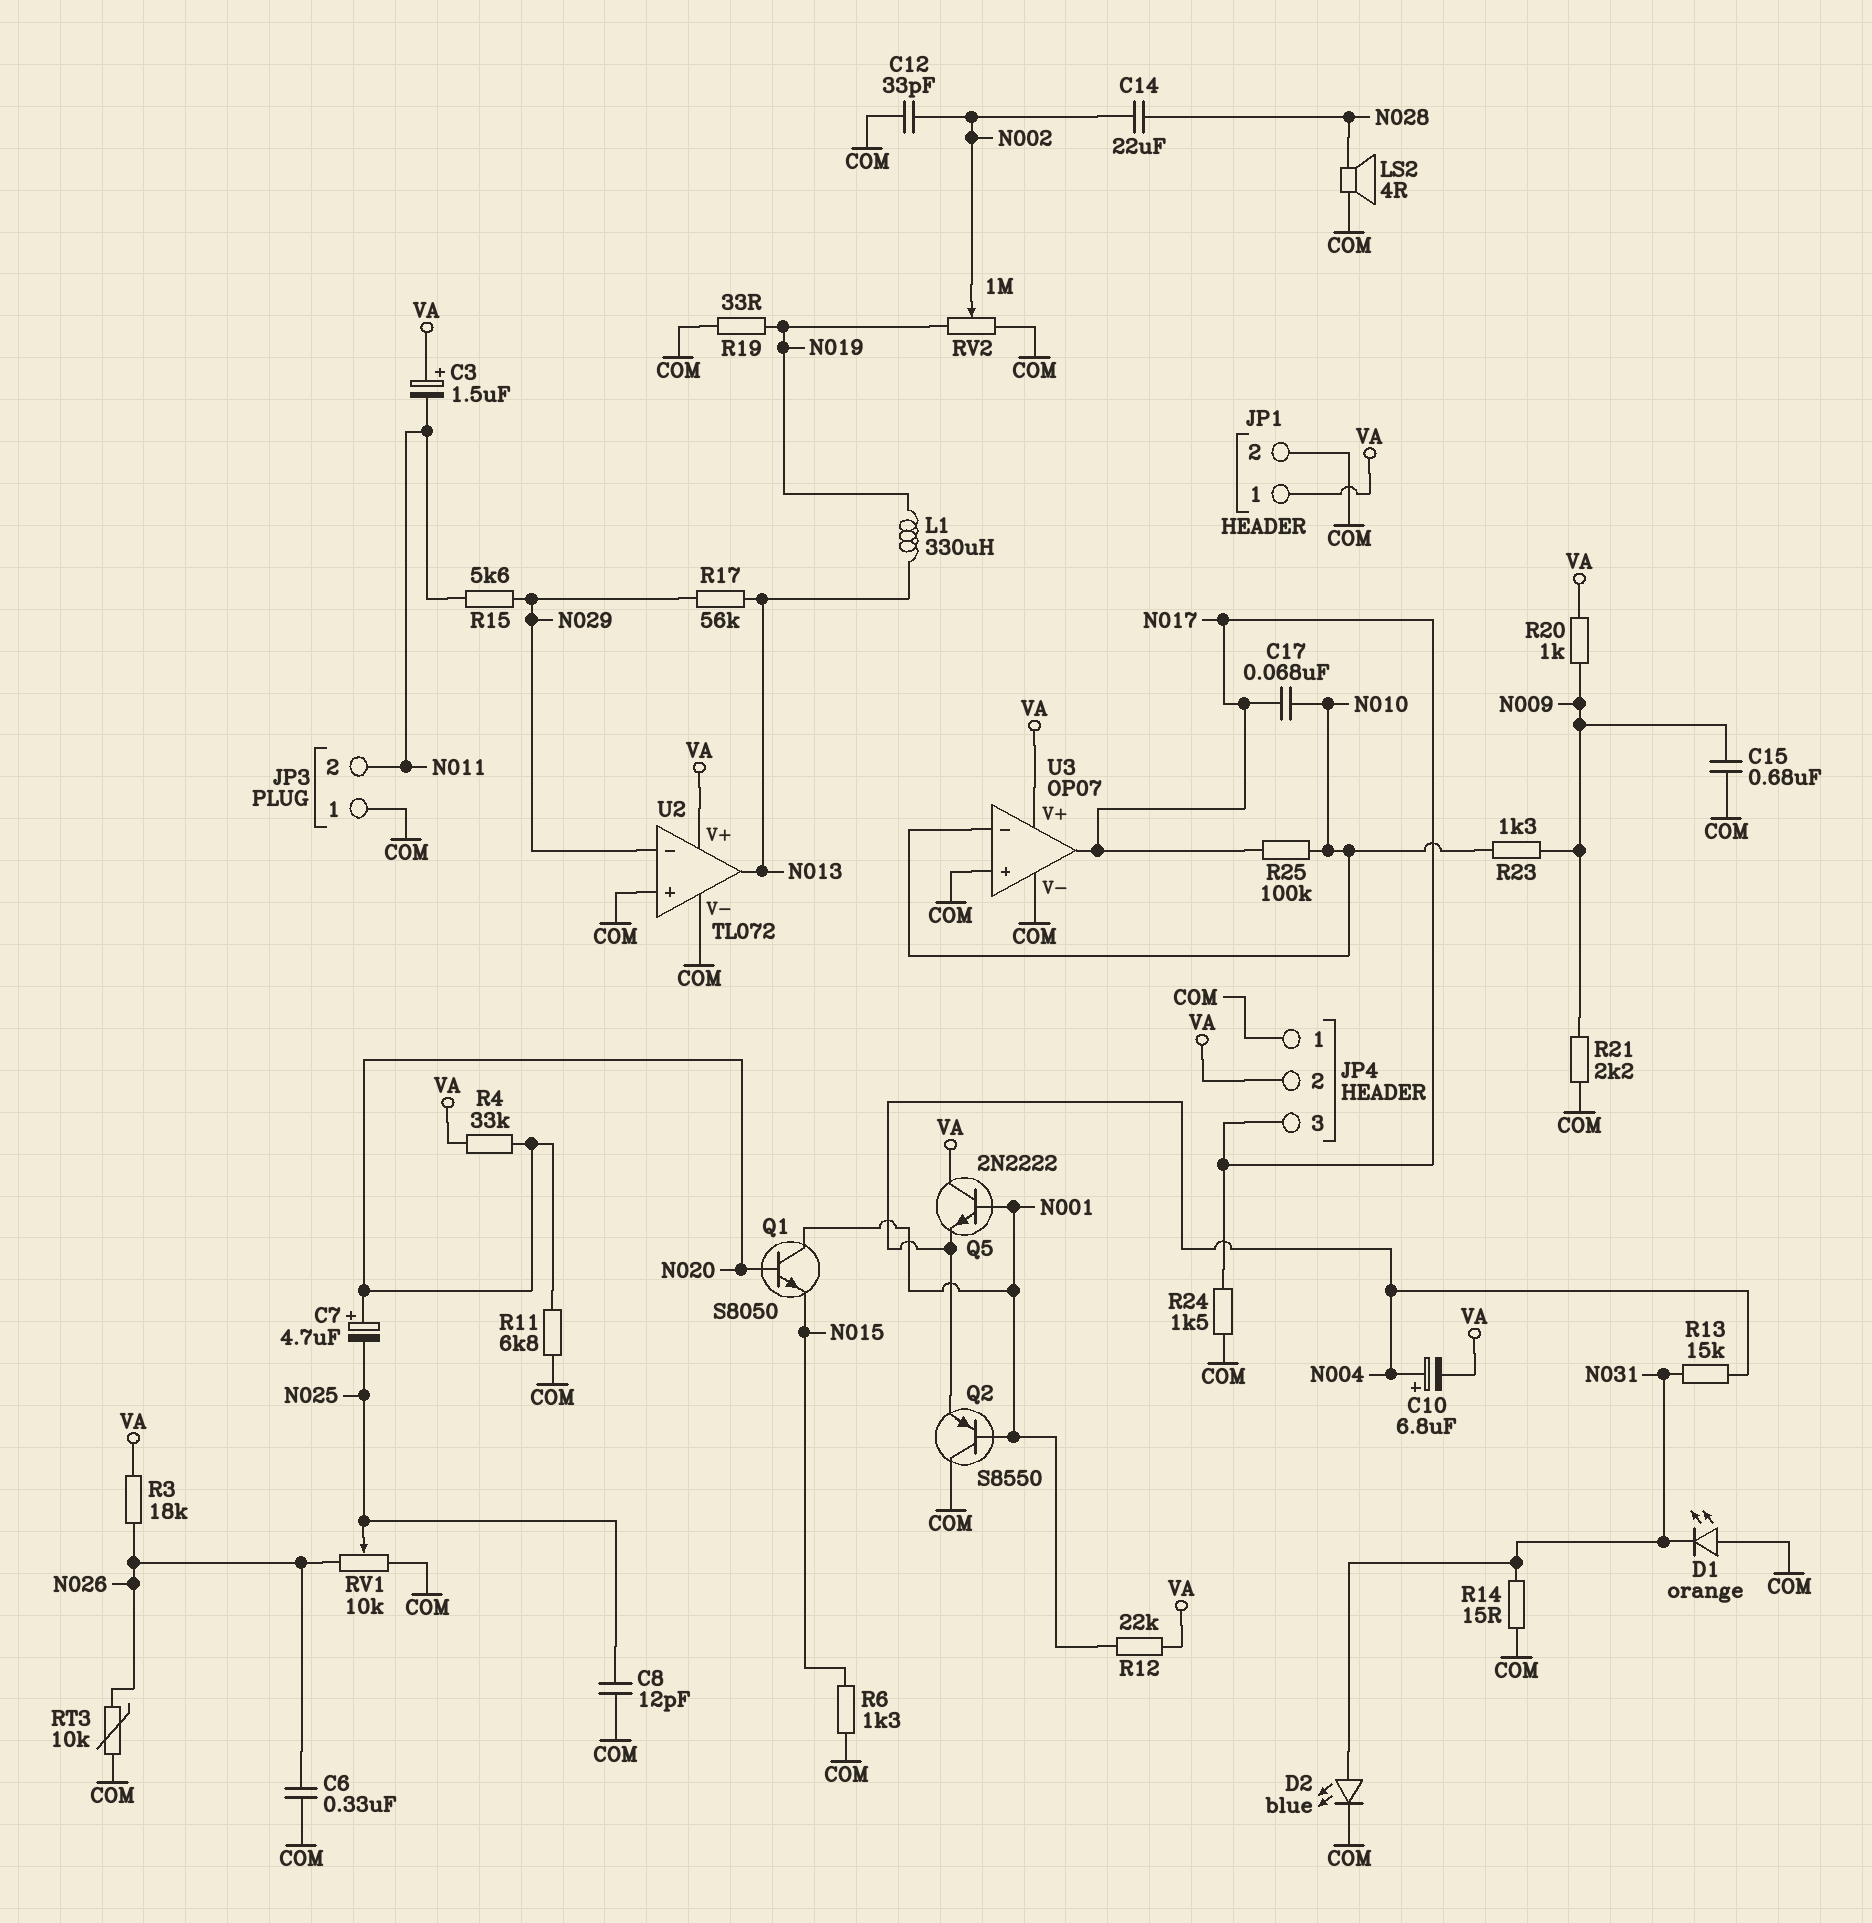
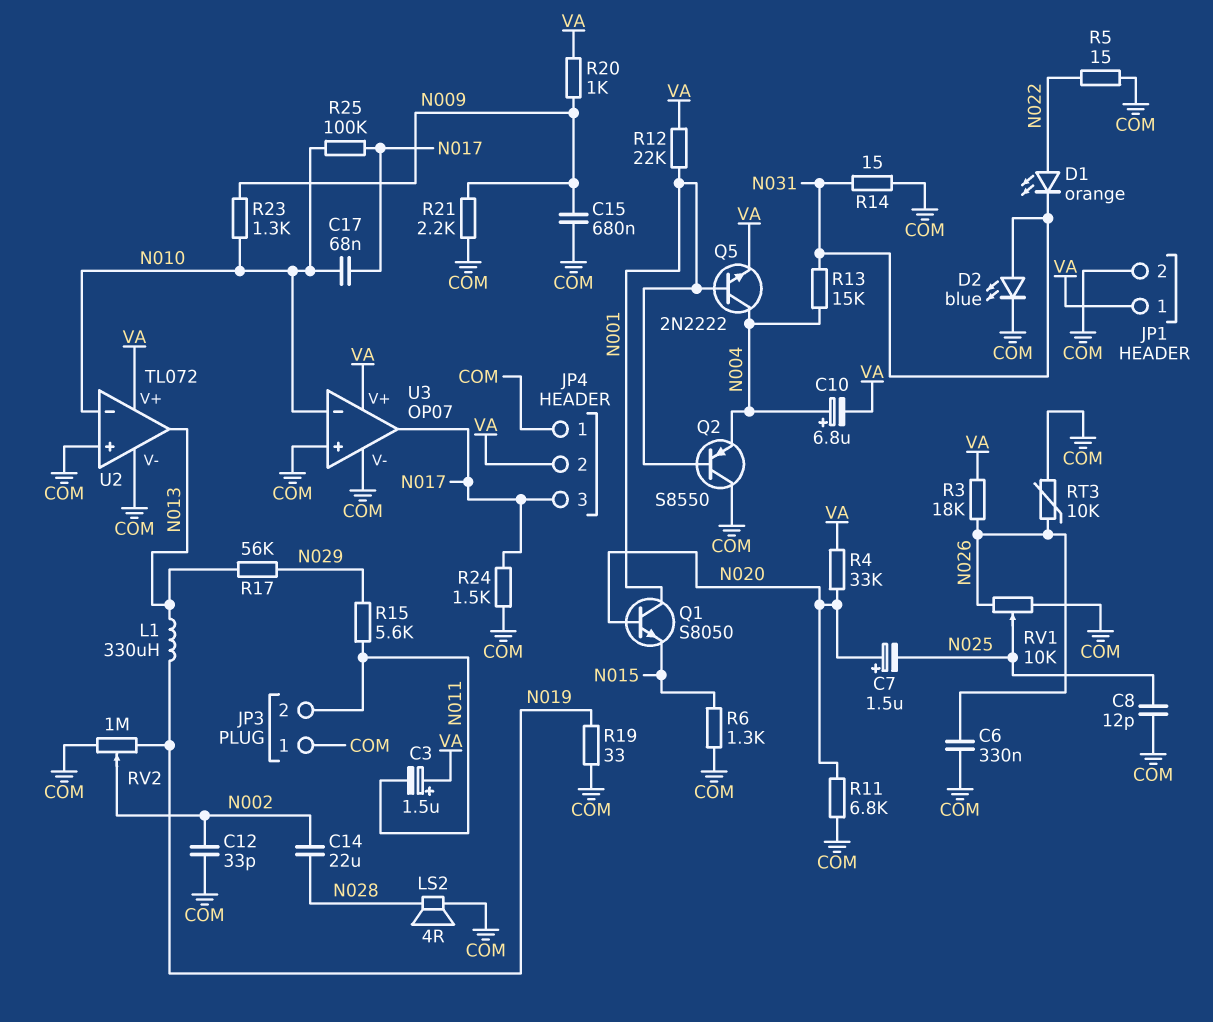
C7: 4.7uF (plus N020, minus N025) -> 1.5uF (plus N020, minus N025)
D1: LED orange (A COM, K N031) -> LED orange (A N022, K N031)
Q5: NPN 2N2222 (B N001, C VA, E N004) -> NPN 2N2222 (B N001, C N004, E VA)
R5: none -> 15 (COM, N022)
U2 pin in-: N029 -> N010

